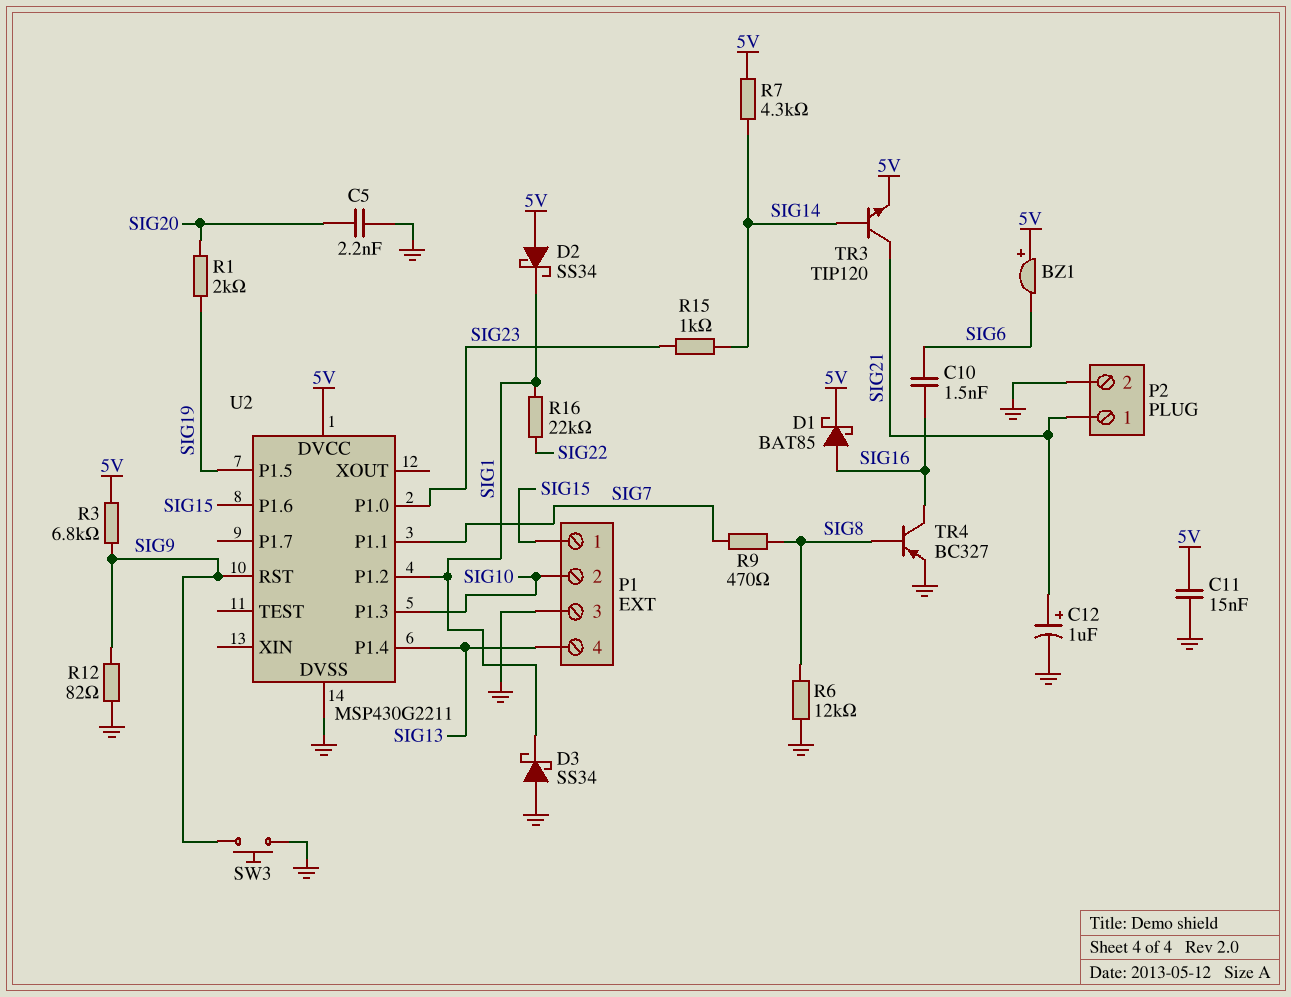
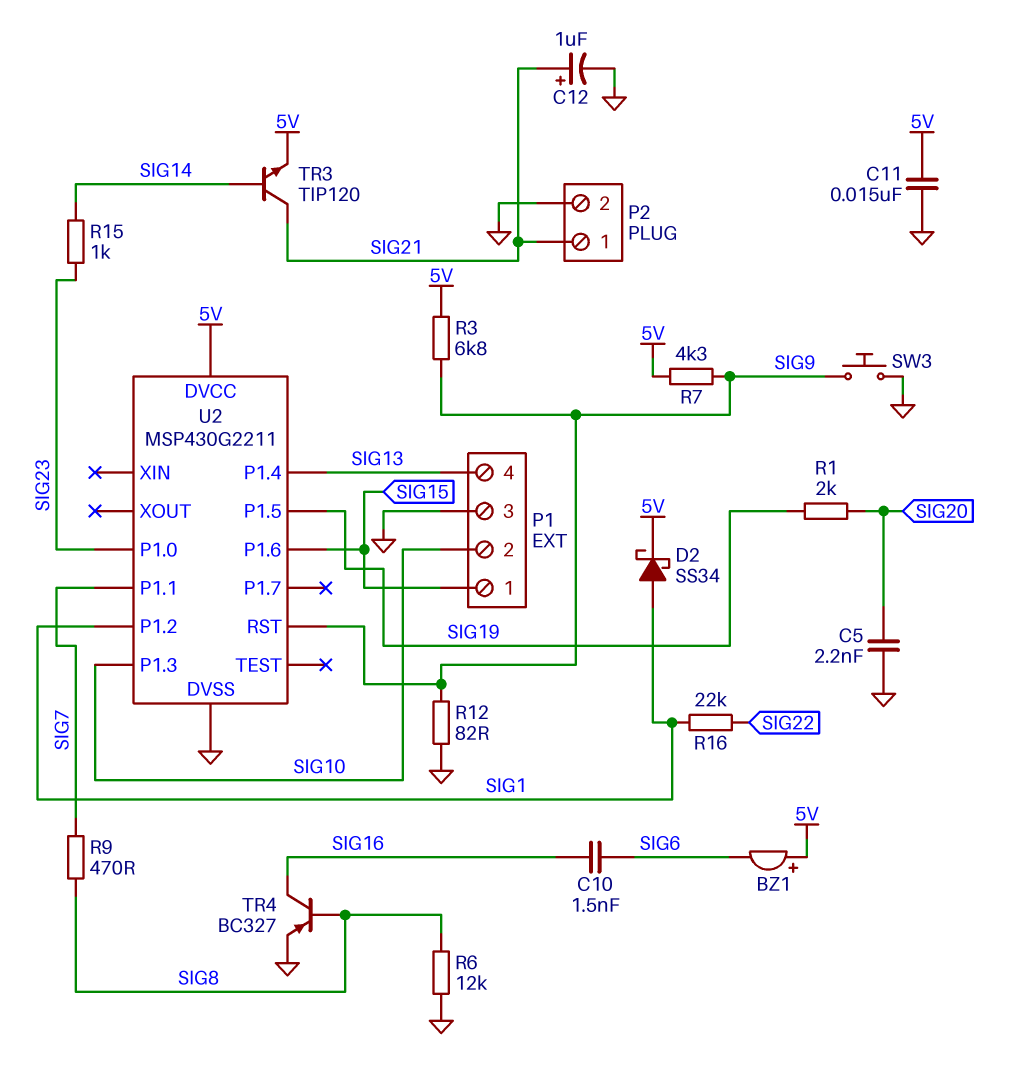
D1: schottky BAT85 (A SIG16, K 5V) -> none
D2: schottky SS34 (A 5V, K SIG1) -> schottky SS34 (A SIG1, K 5V)
D3: schottky SS34 (A GND, K SIG1) -> none
R7: 4.3k (5V, SIG14) -> 4.3k (5V, SIG9)

